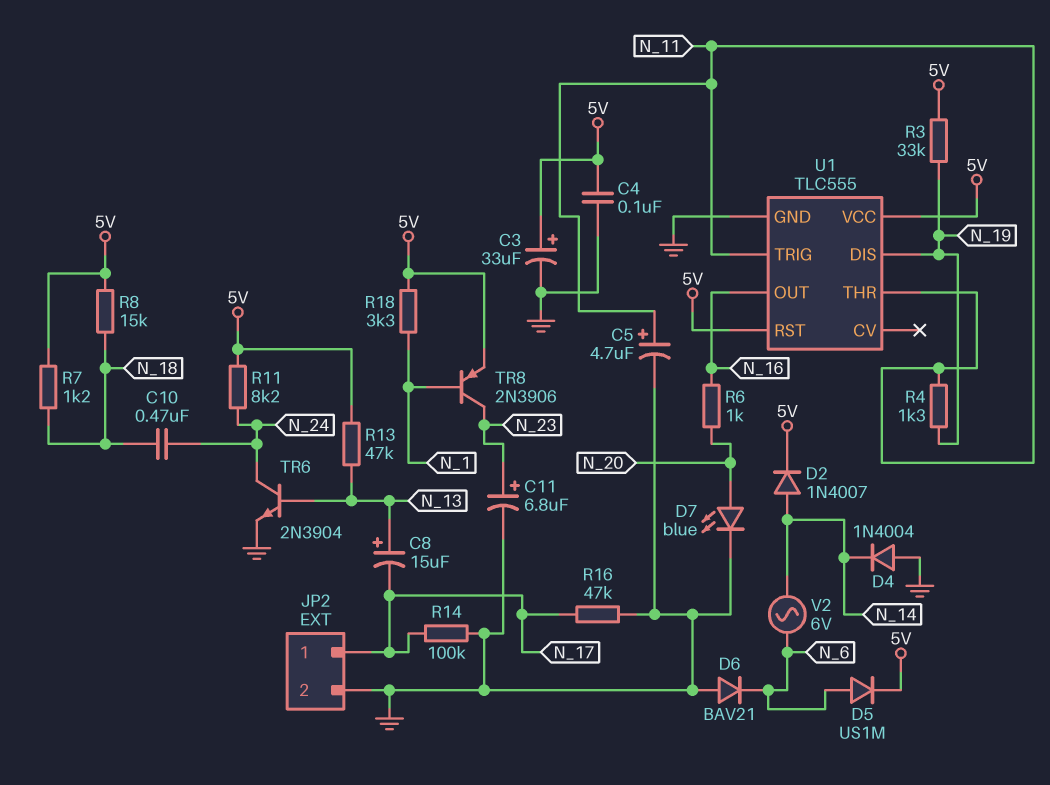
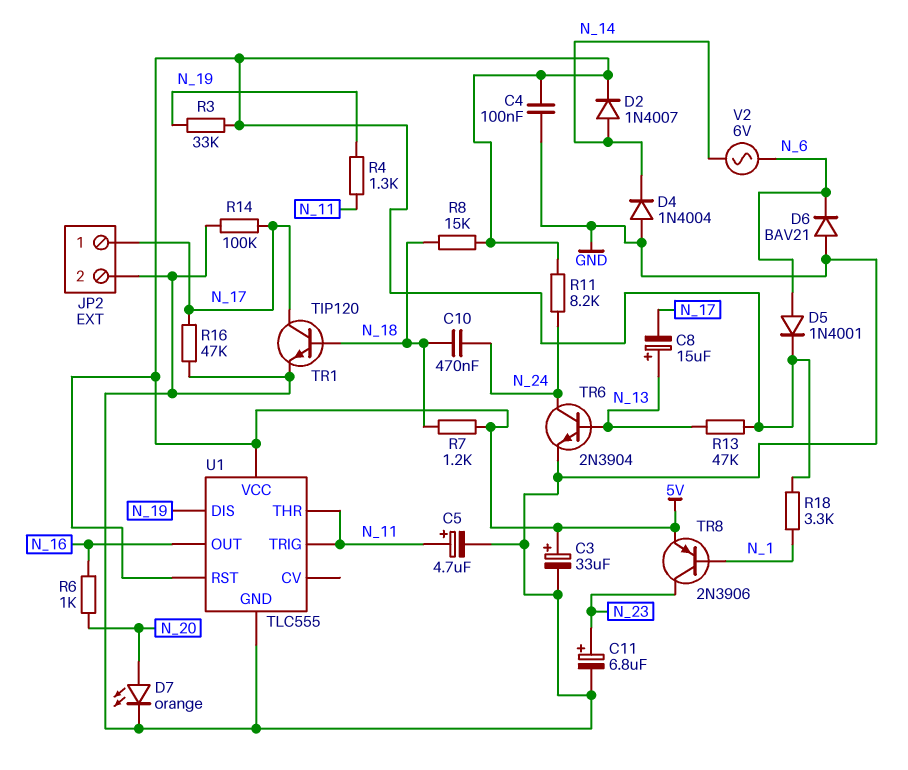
D5: diode US1M (A N_6, K 5V) -> diode 1N4001 (A N_6, K 5V)
D7: LED blue (A N_20, K GND) -> LED orange (A N_20, K GND)
TR1: none -> NPN TIP120 (B N_18, C N_17, E GND)

